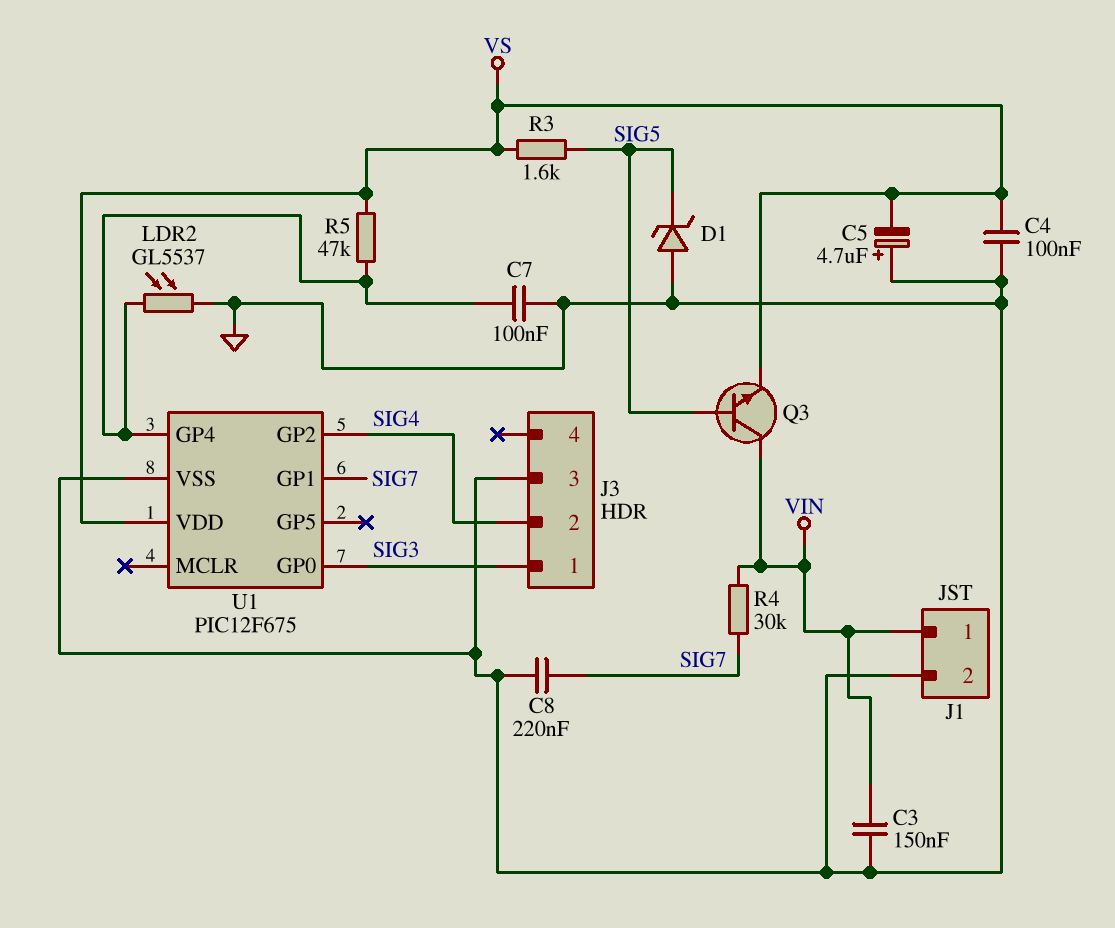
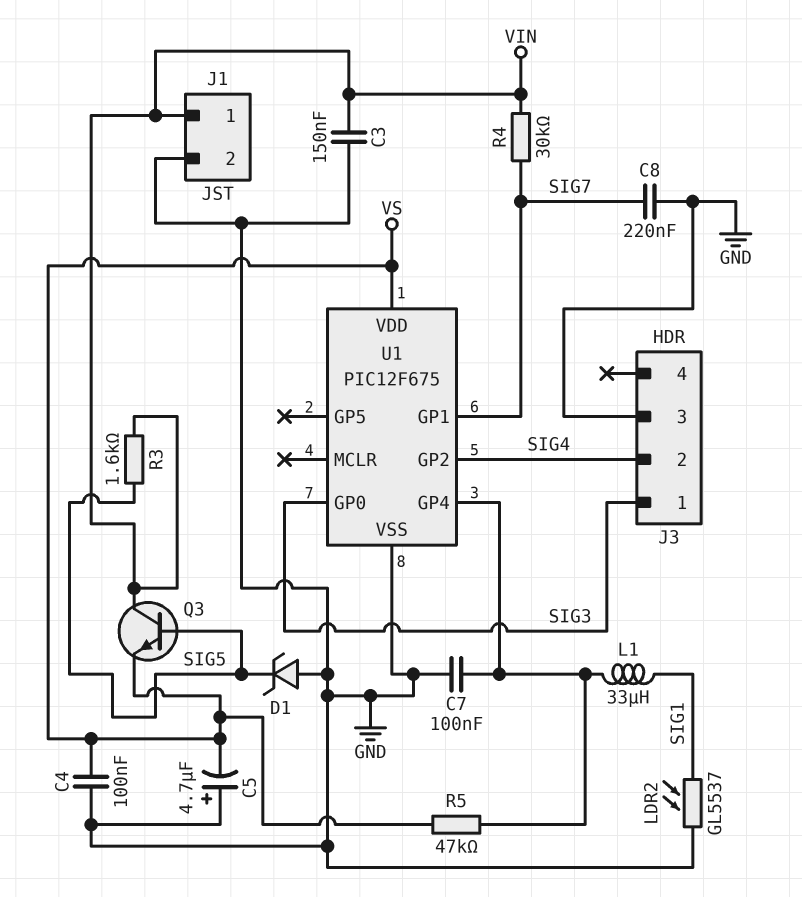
L1: none -> 33uH (SIG1, U1/GP4)
LDR2: GL5537 (GND, U1/GP4) -> GL5537 (GND, SIG1)
R3: 1.6k (SIG5, VS) -> 1.6k (SIG5, VIN)

